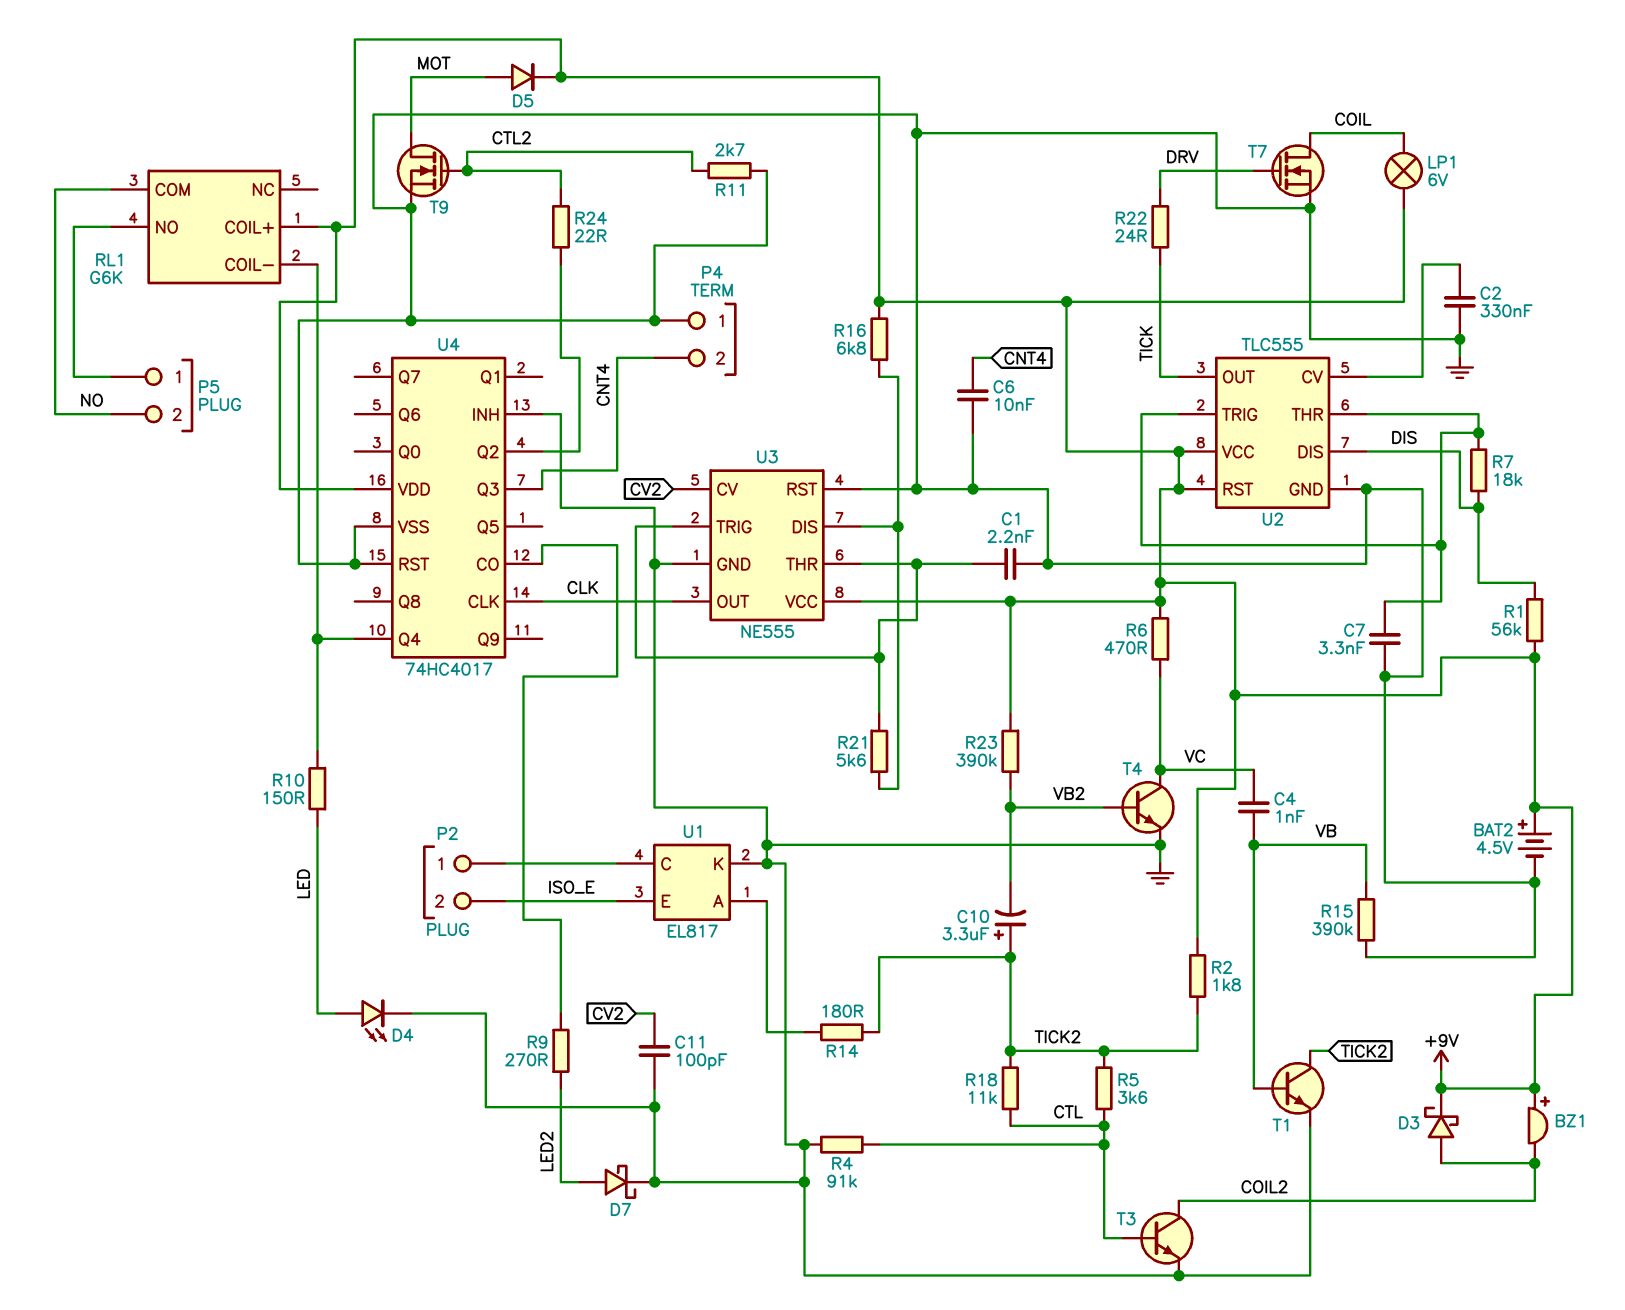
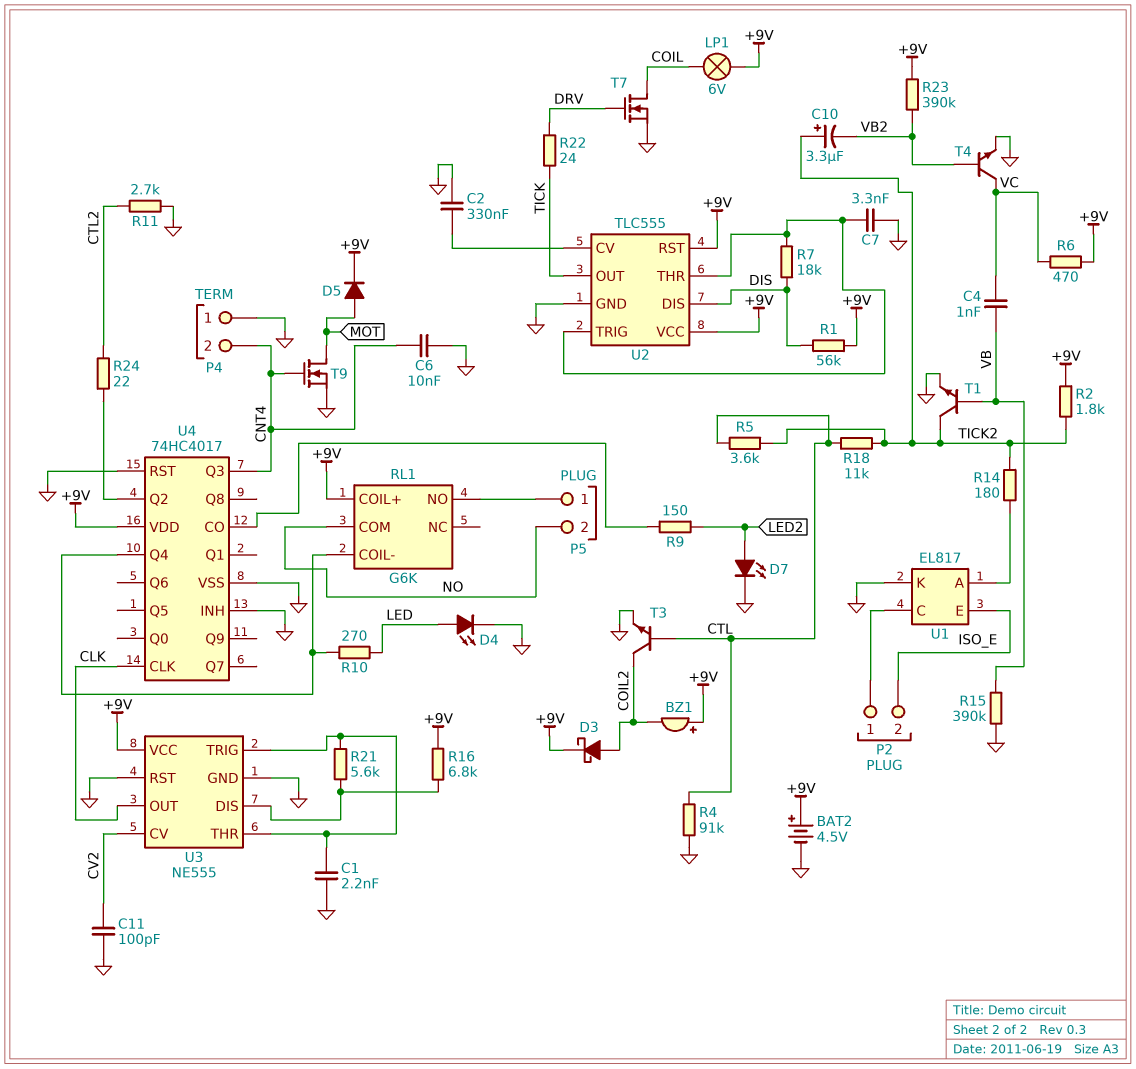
D7: schottky (A LED2, K GND) -> LED (A LED2, K GND)
R9: 270 (LED2, U4/CO) -> 150 (LED2, U4/CO)
R10: 150 (LED, RL1/COIL-) -> 270 (LED, RL1/COIL-)
T9: NMOS (G CTL2, D MOT, S GND) -> NMOS (G CNT4, D MOT, S GND)

